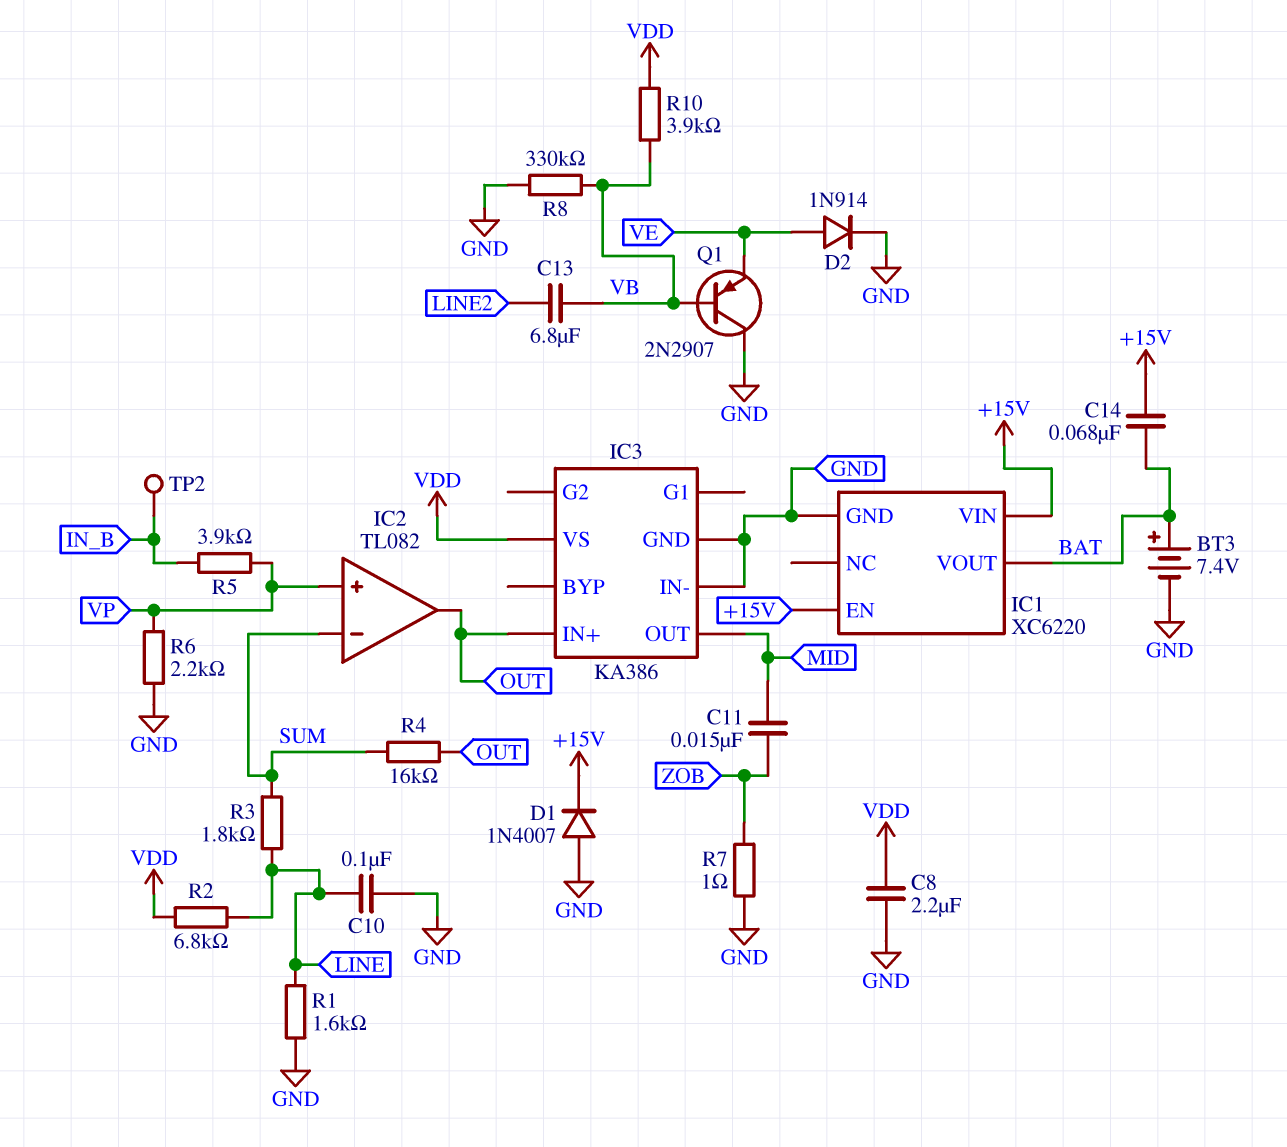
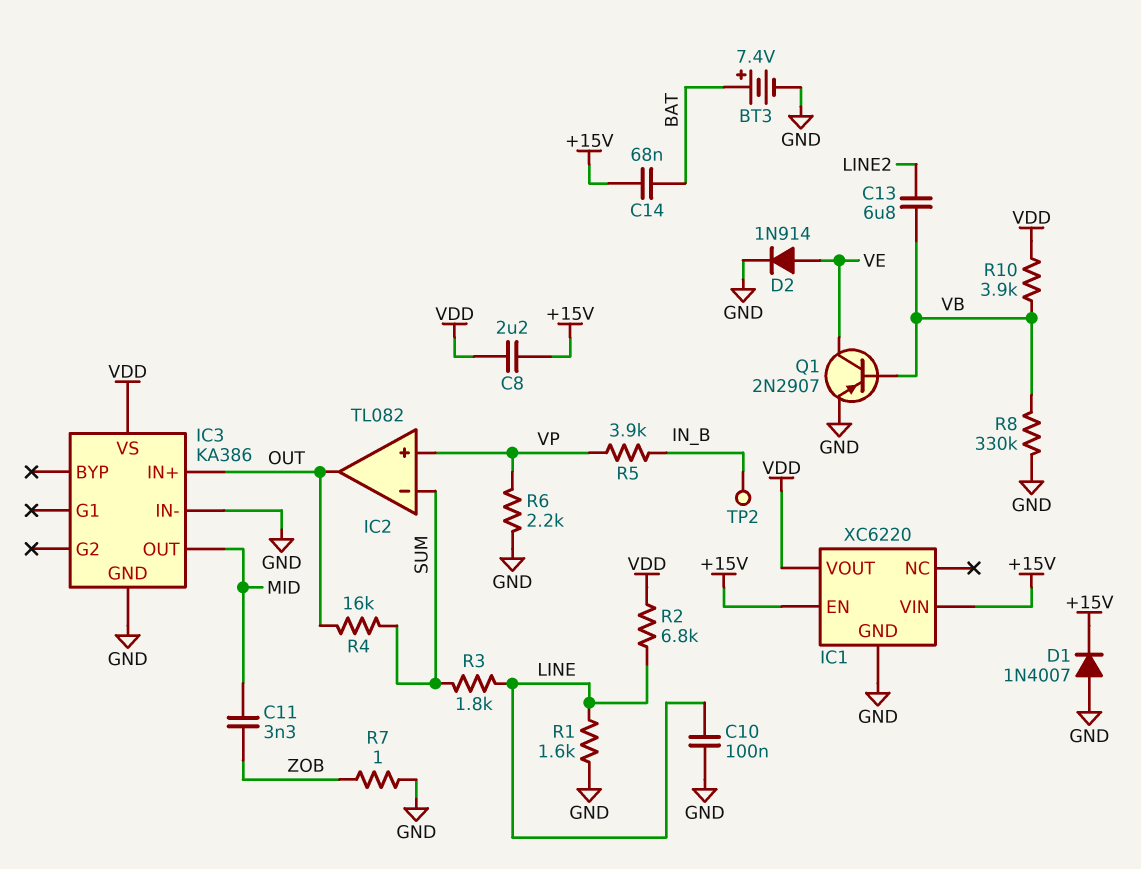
C8: 2.2uF (GND, VDD) -> 2.2uF (+15V, VDD)
C11: 15nF (MID, ZOB) -> 3.3nF (MID, ZOB)
IC1 pin VOUT: BAT -> VDD
Q1: PNP 2N2907 (B VB, C GND, E VE) -> PNP 2N2907 (B VB, C VE, E GND)

